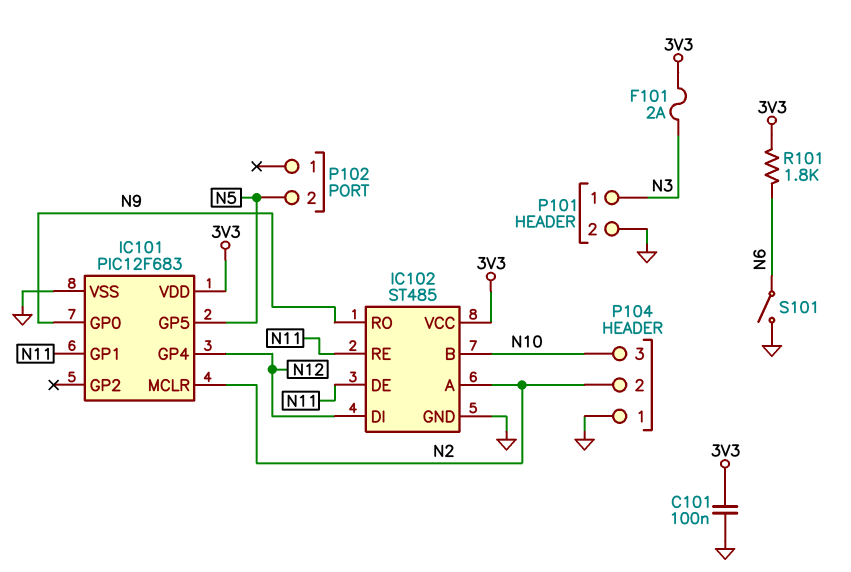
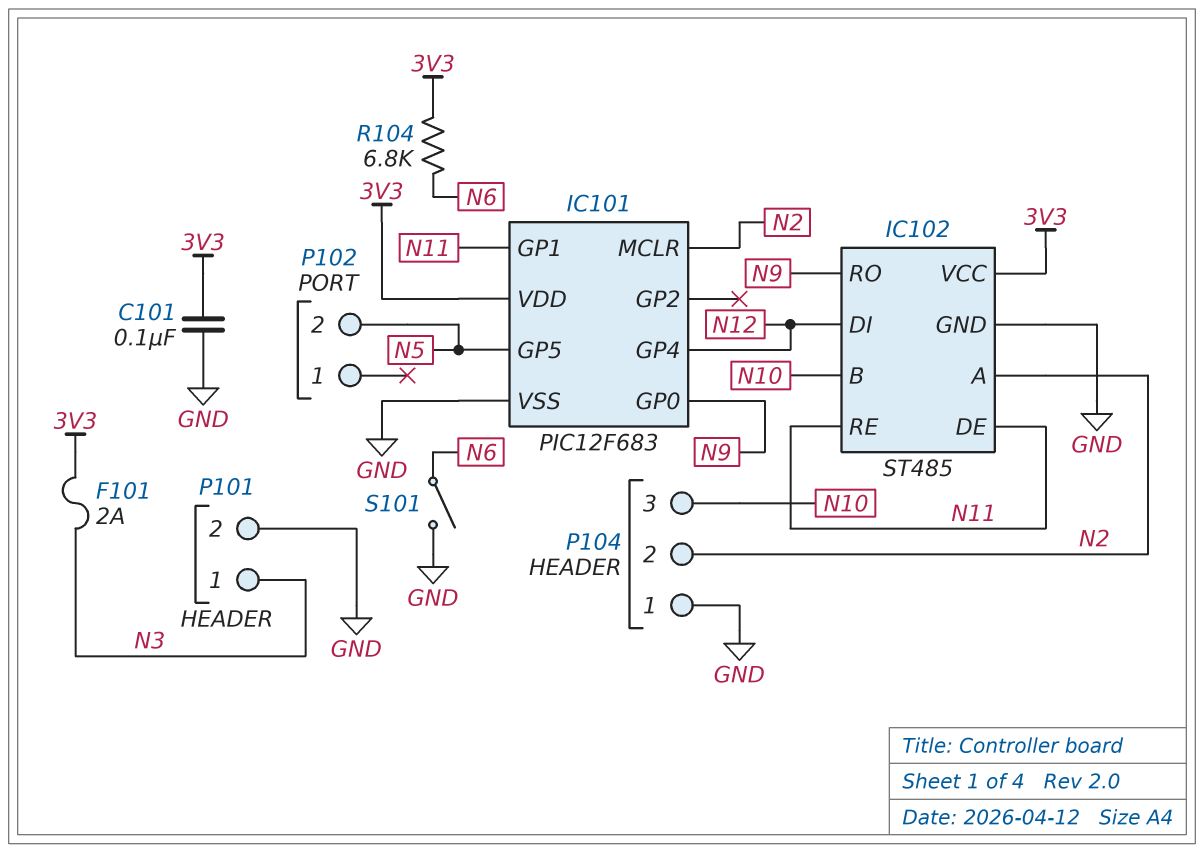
R101: 1.8k (3V3, N6) -> none
R104: none -> 6.8k (3V3, N6)

